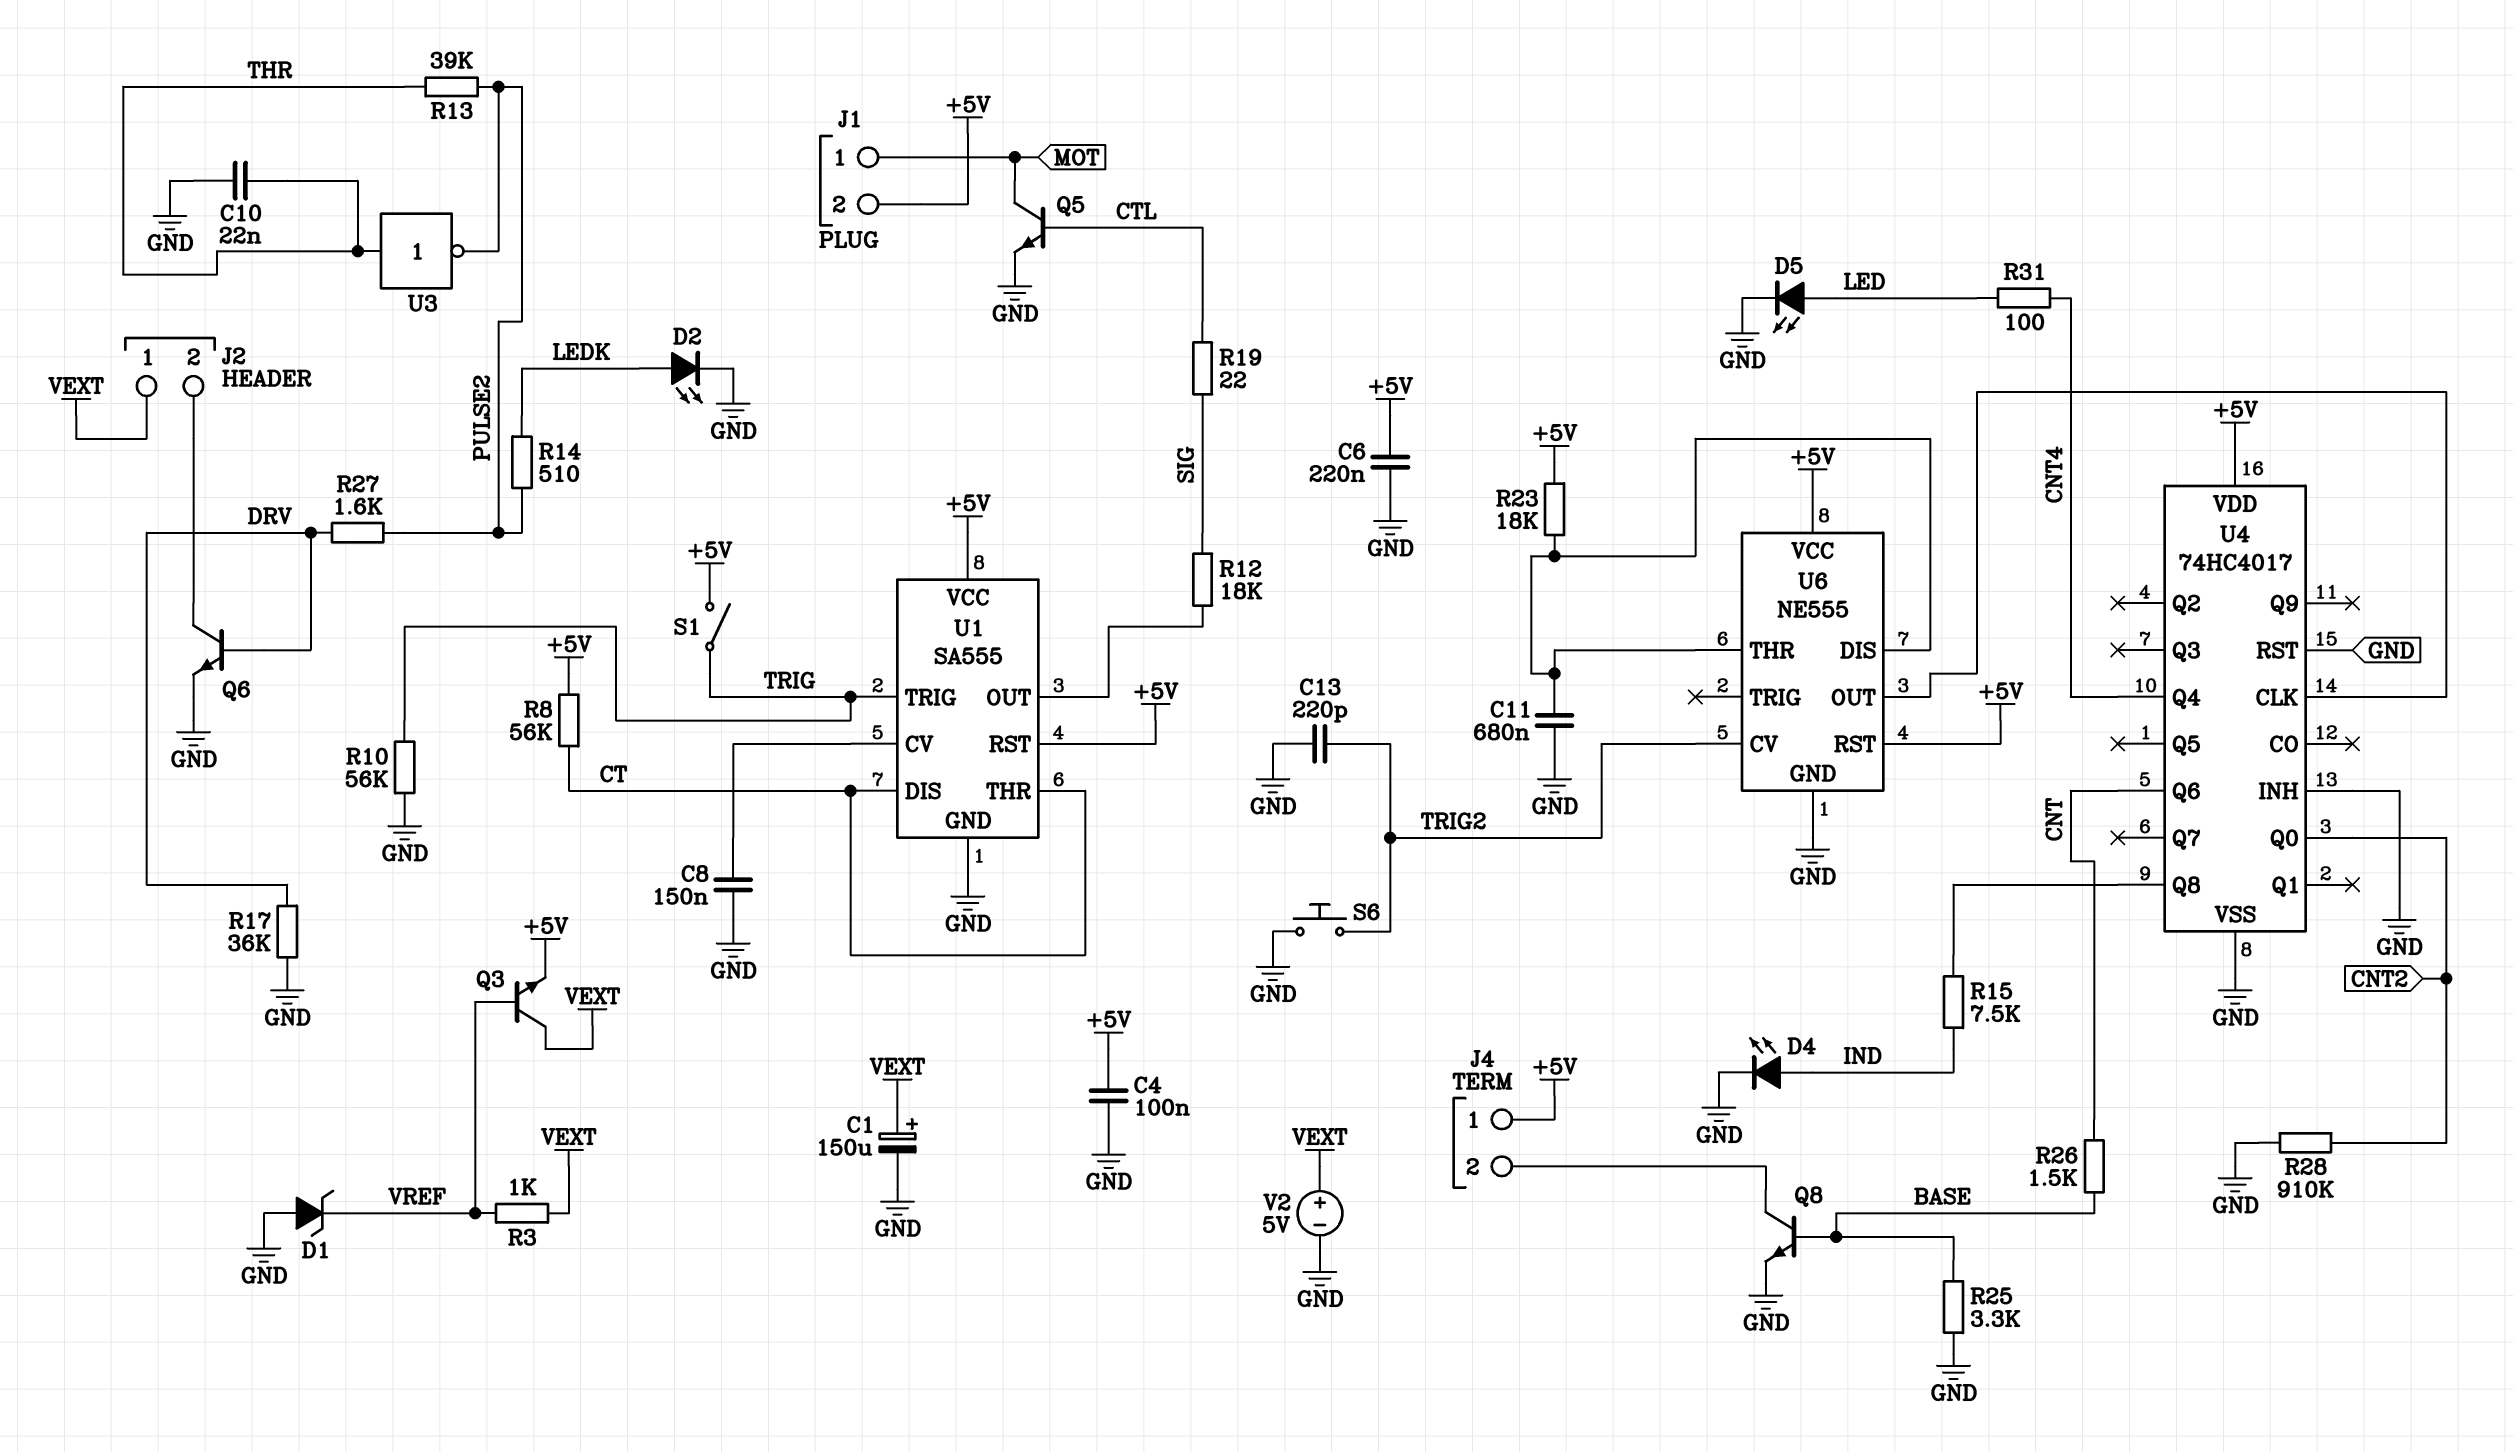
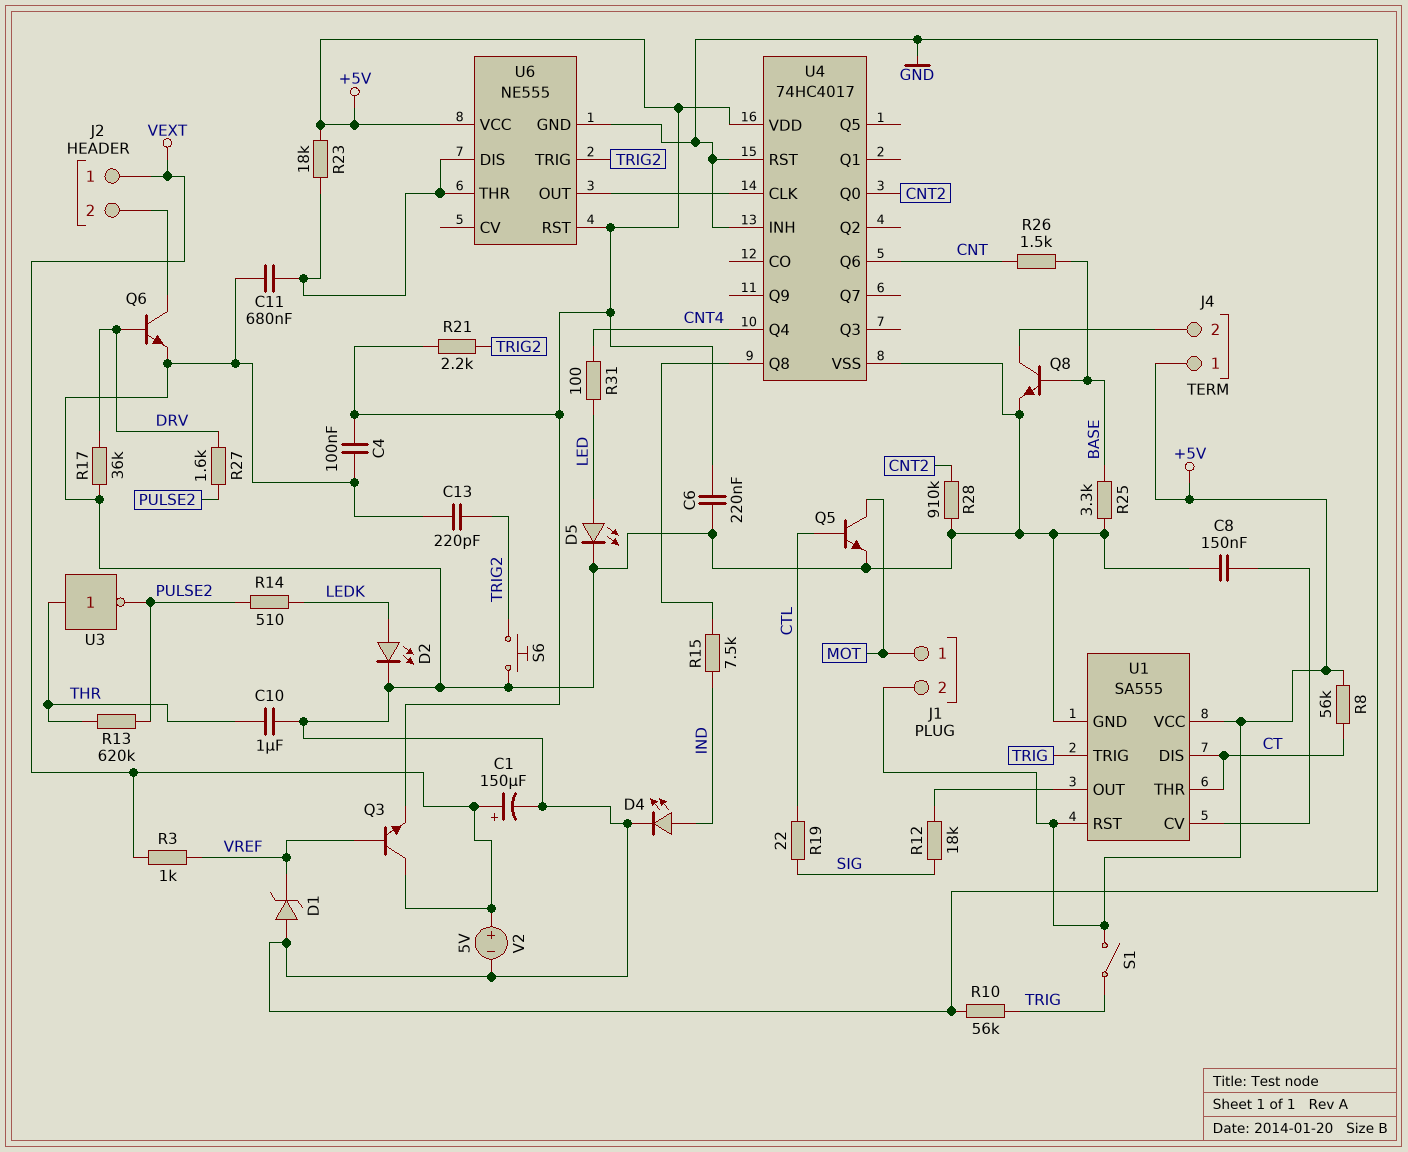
C10: 22nF (GND, THR) -> 1uF (GND, THR)
R13: 39k (PULSE2, THR) -> 620k (PULSE2, THR)
R21: none -> 2.2k (+5V, TRIG2)
U6 pin CV: TRIG2 -> none
U6 pin TRIG: none -> TRIG2

